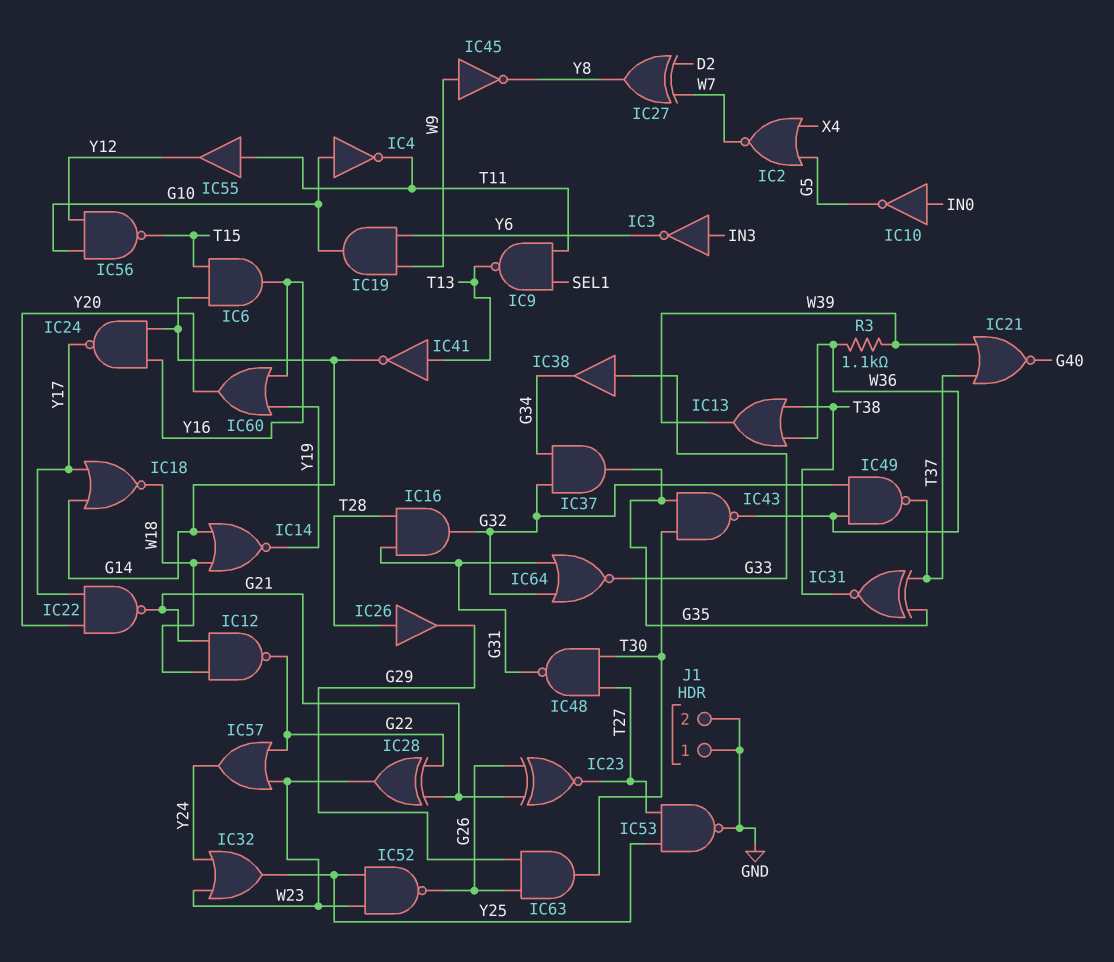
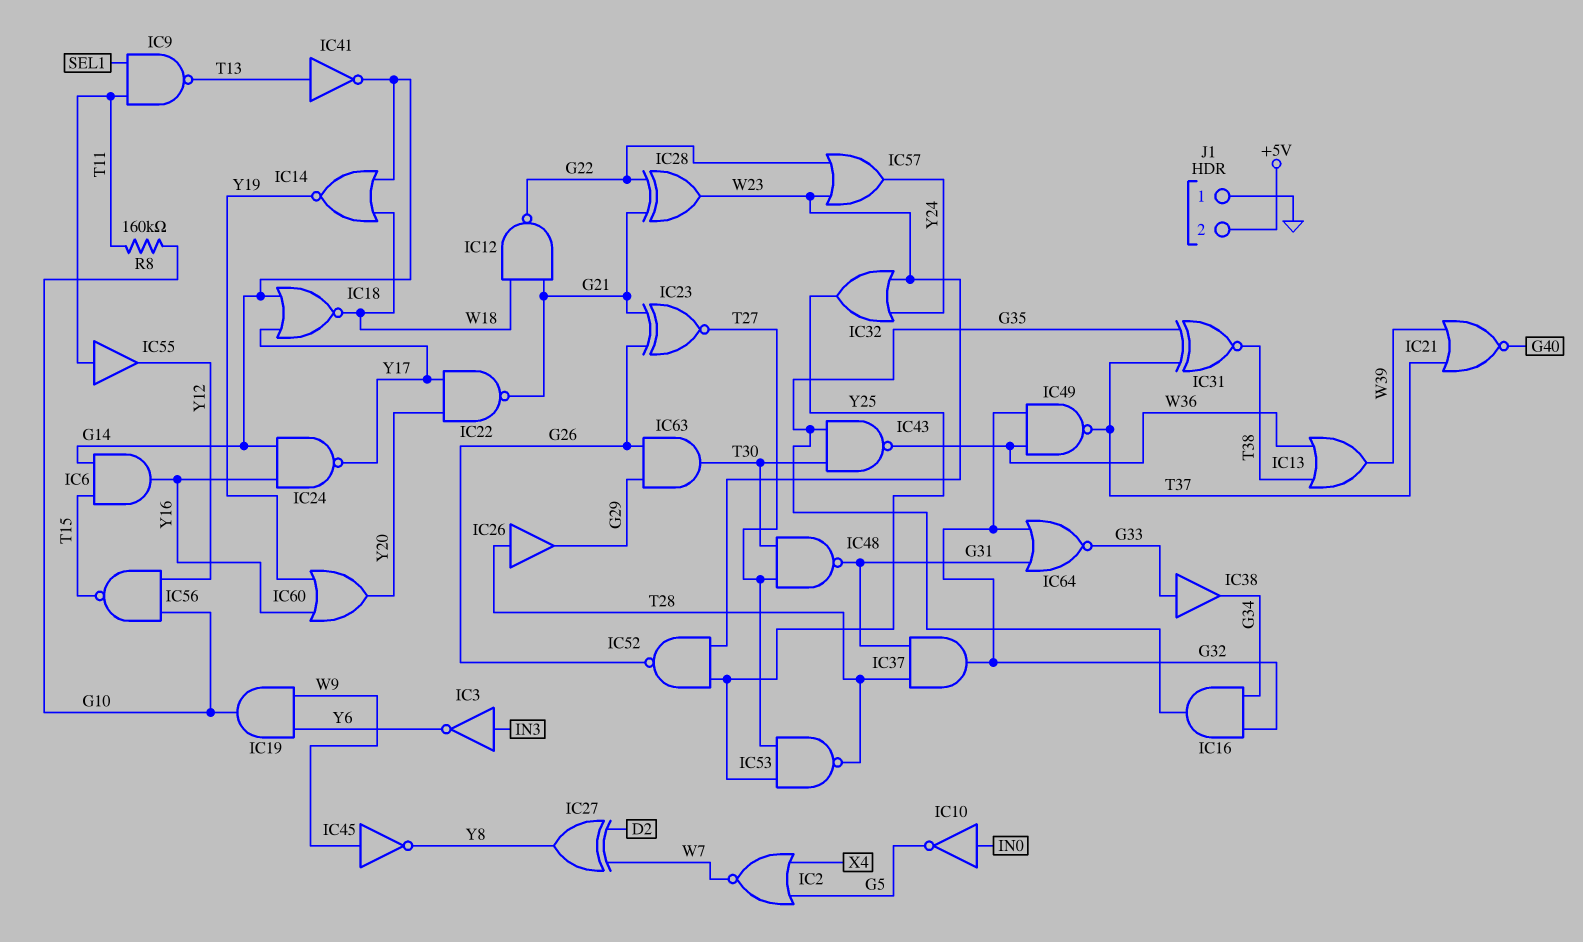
IC4: NOT (in G10, out T11) -> none
IC16: AND (in G31, in T28, out G32) -> AND (in G32, in G34, out G35)
IC37: AND (in G32, in G34, out G35) -> AND (in G31, in T28, out G32)
IC53: NAND (in T27, in Y25, out GND) -> NAND (in T27, in Y25, out T28)
J1 pin 2: GND -> +5V
R3: 1.1k (W36, W39) -> none
R8: none -> 160k (G10, T11)

